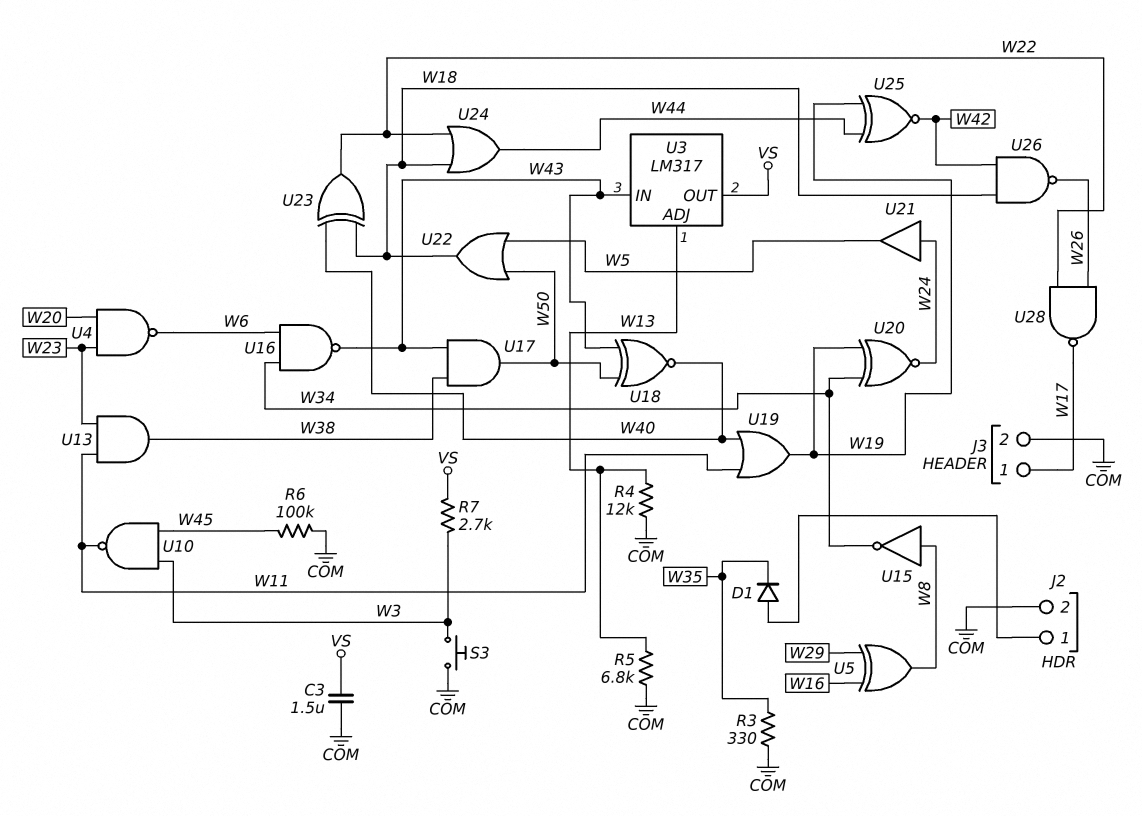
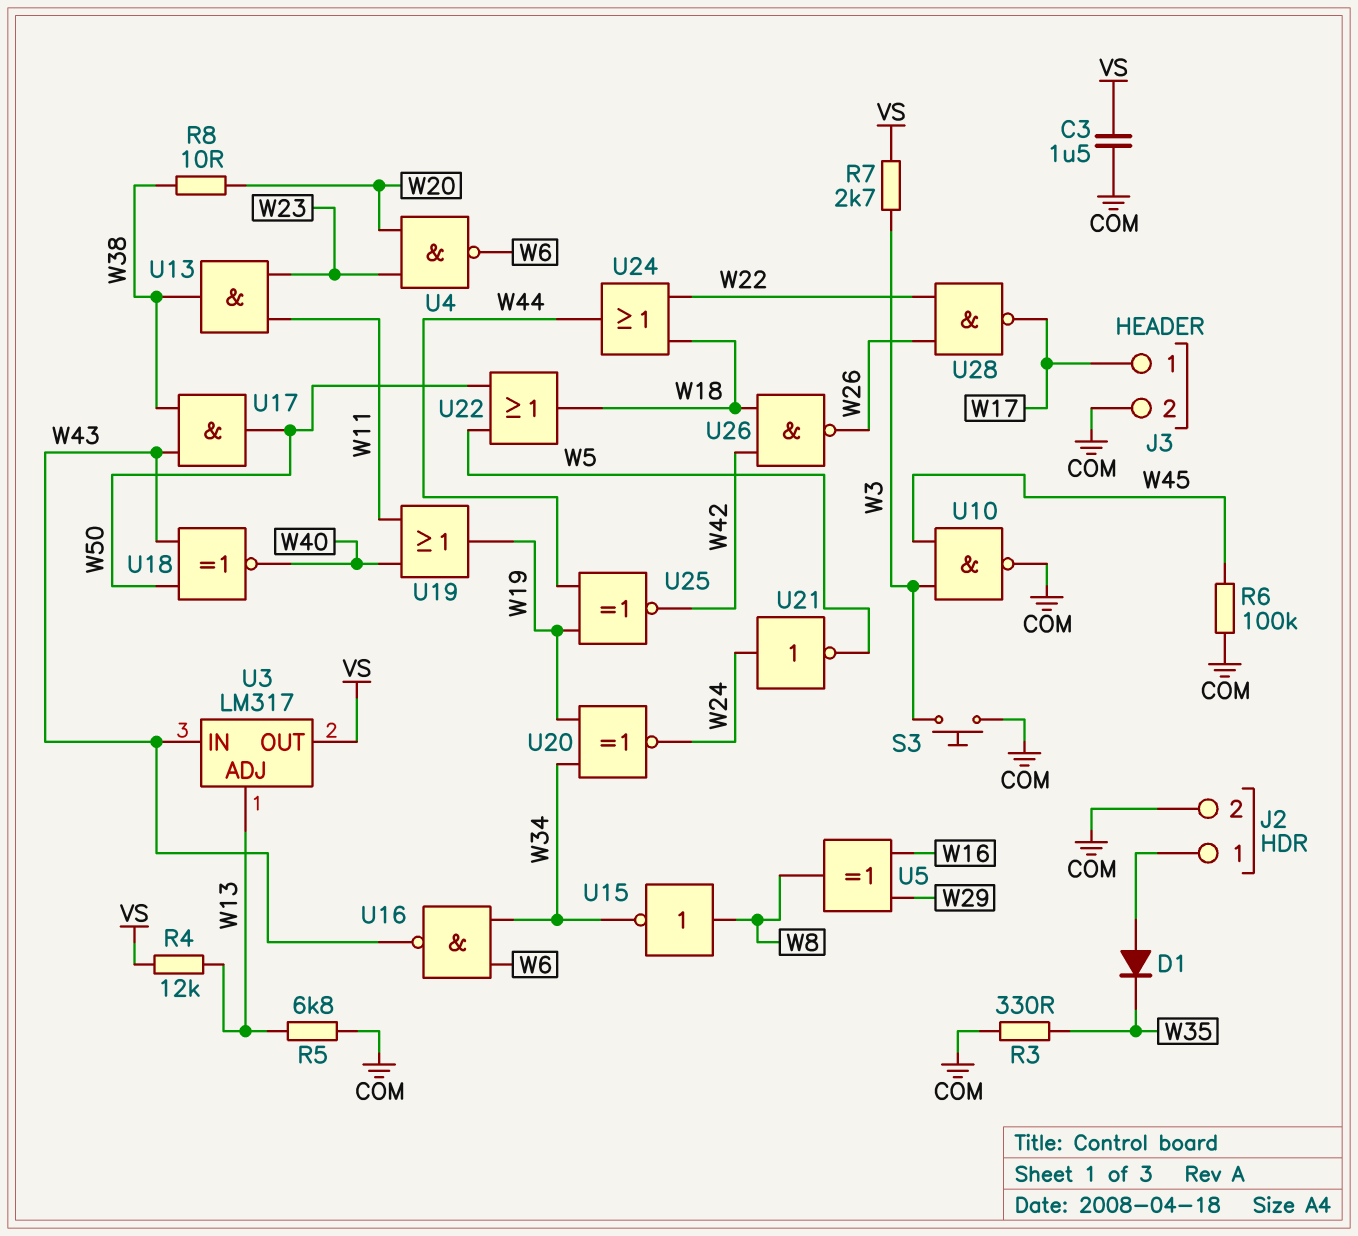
R4: 12k (COM, W13) -> 12k (VS, W13)
R8: none -> 10 (W20, W38)
U10: NAND (in W3, in W45, out W11) -> NAND (in W3, in W45, out COM)
U21: buffer (in W24, out W5) -> NOT (in W24, out W5)
U23: XOR (in W18, in W40, out W22) -> none

